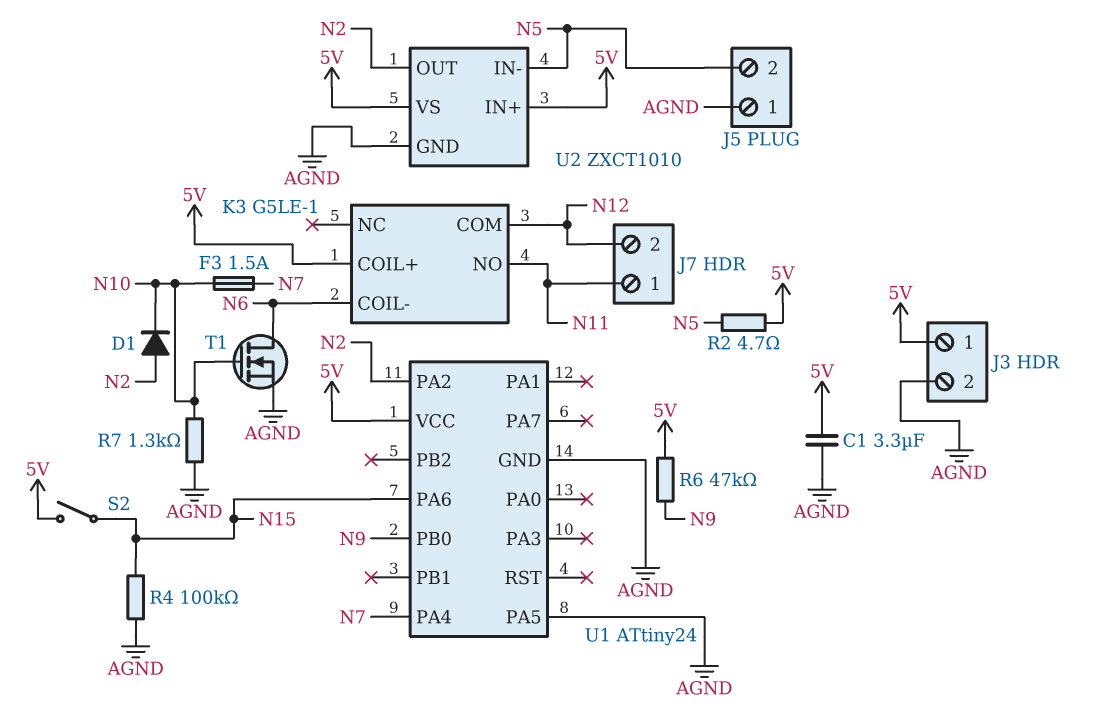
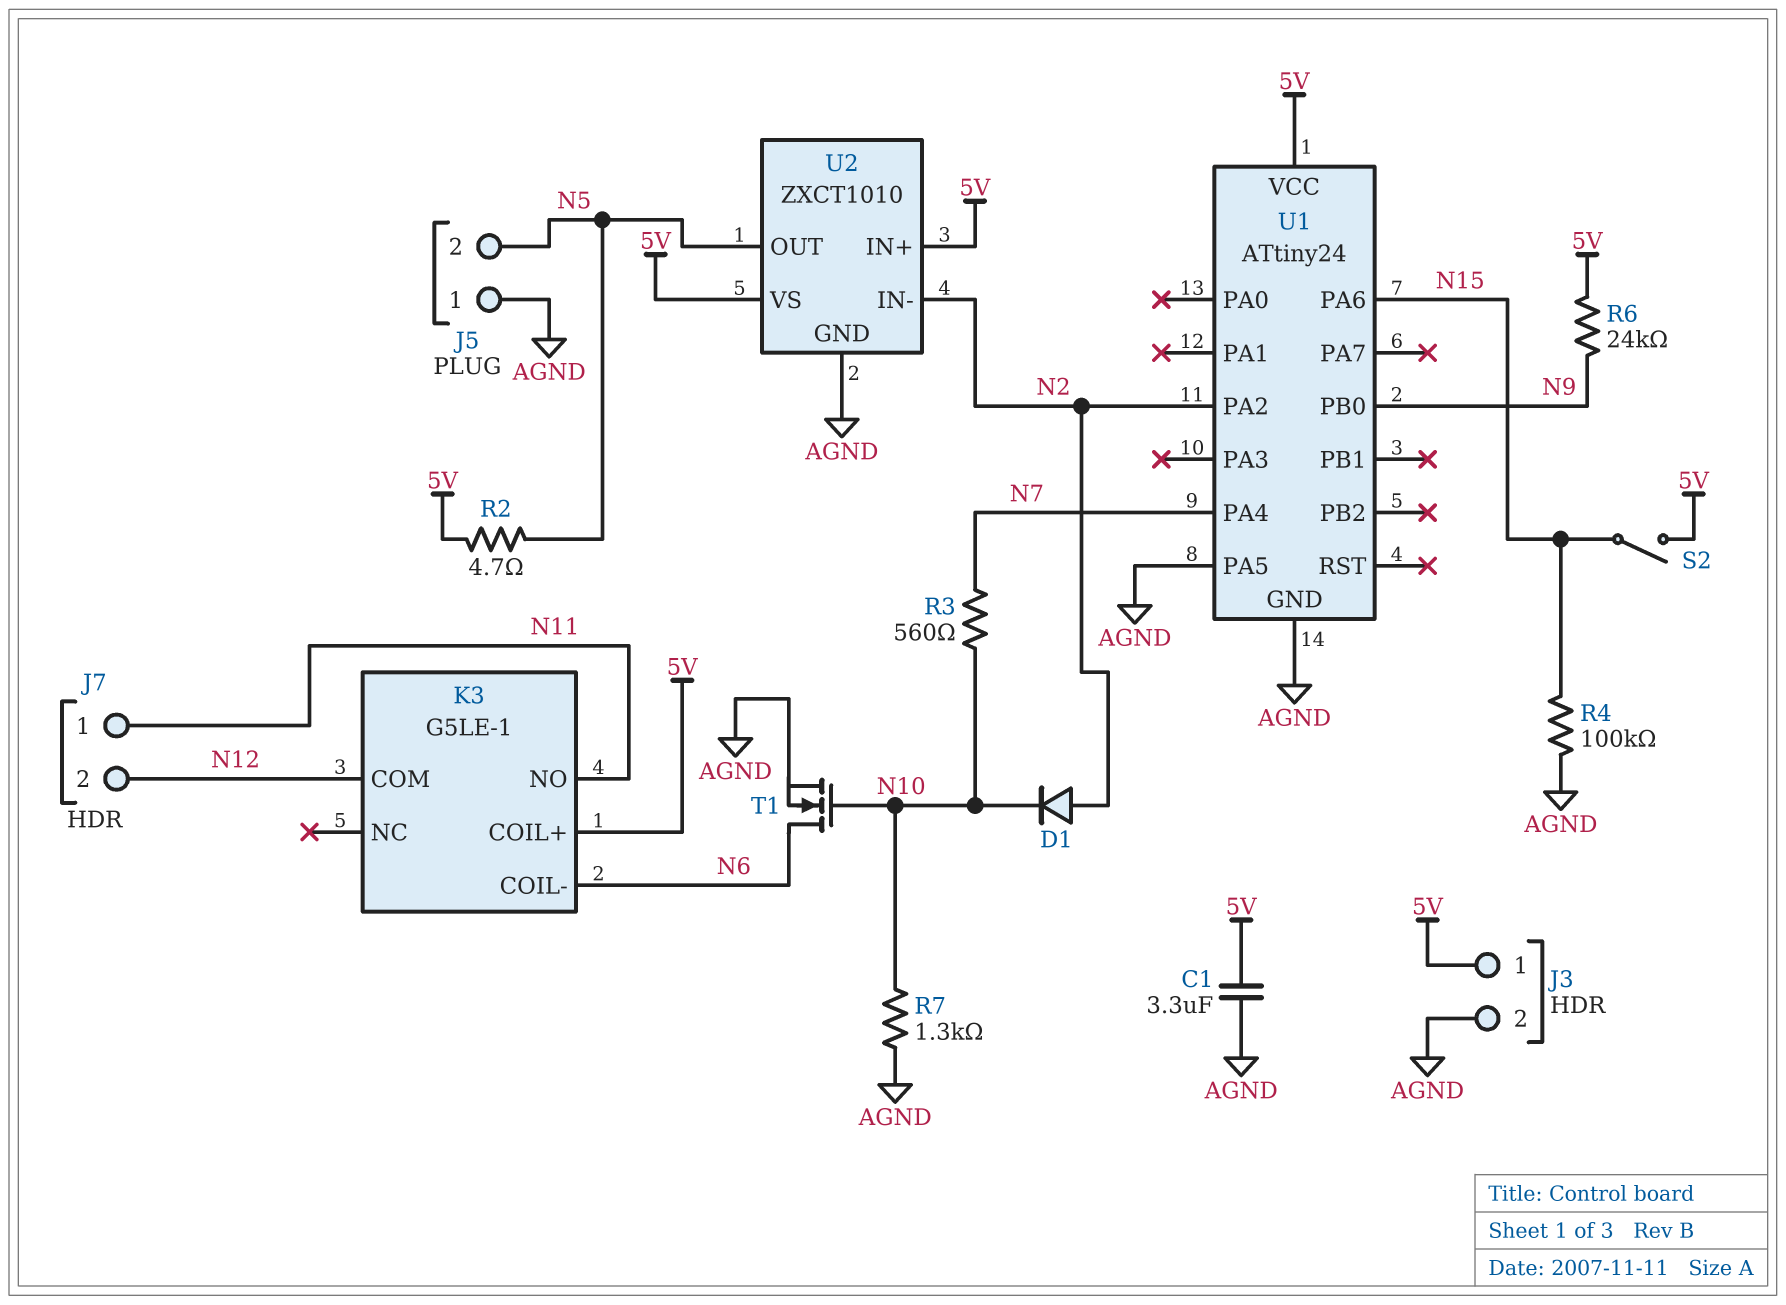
F3: 1.5A (N7, N10) -> none
R3: none -> 560 (N7, N10)
R6: 47k (5V, N9) -> 24k (5V, N9)
U2 pin IN-: N5 -> N2
U2 pin OUT: N2 -> N5

